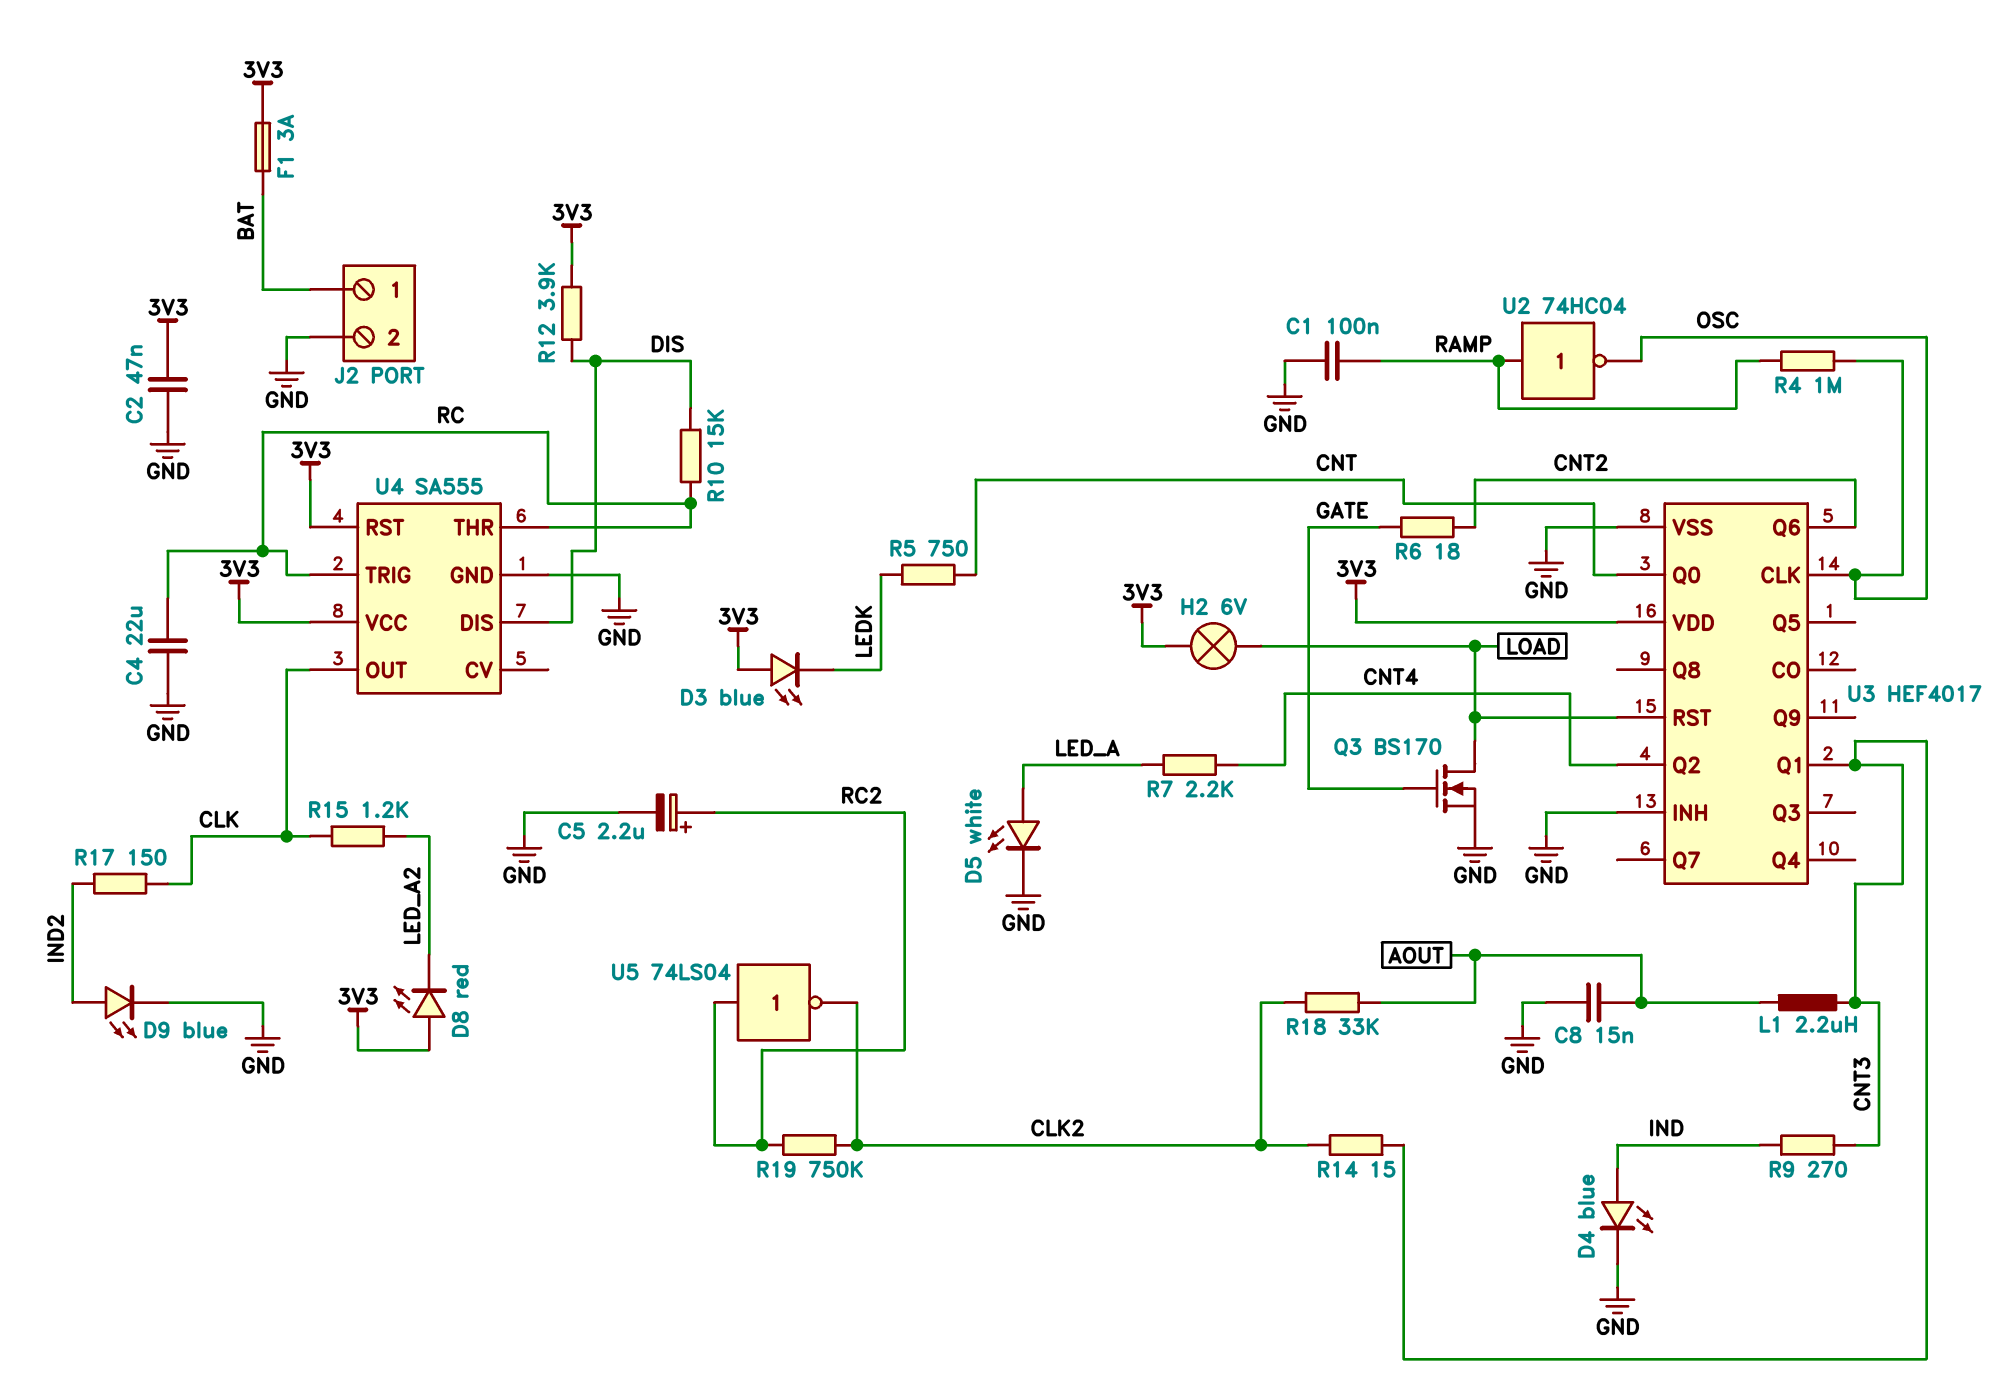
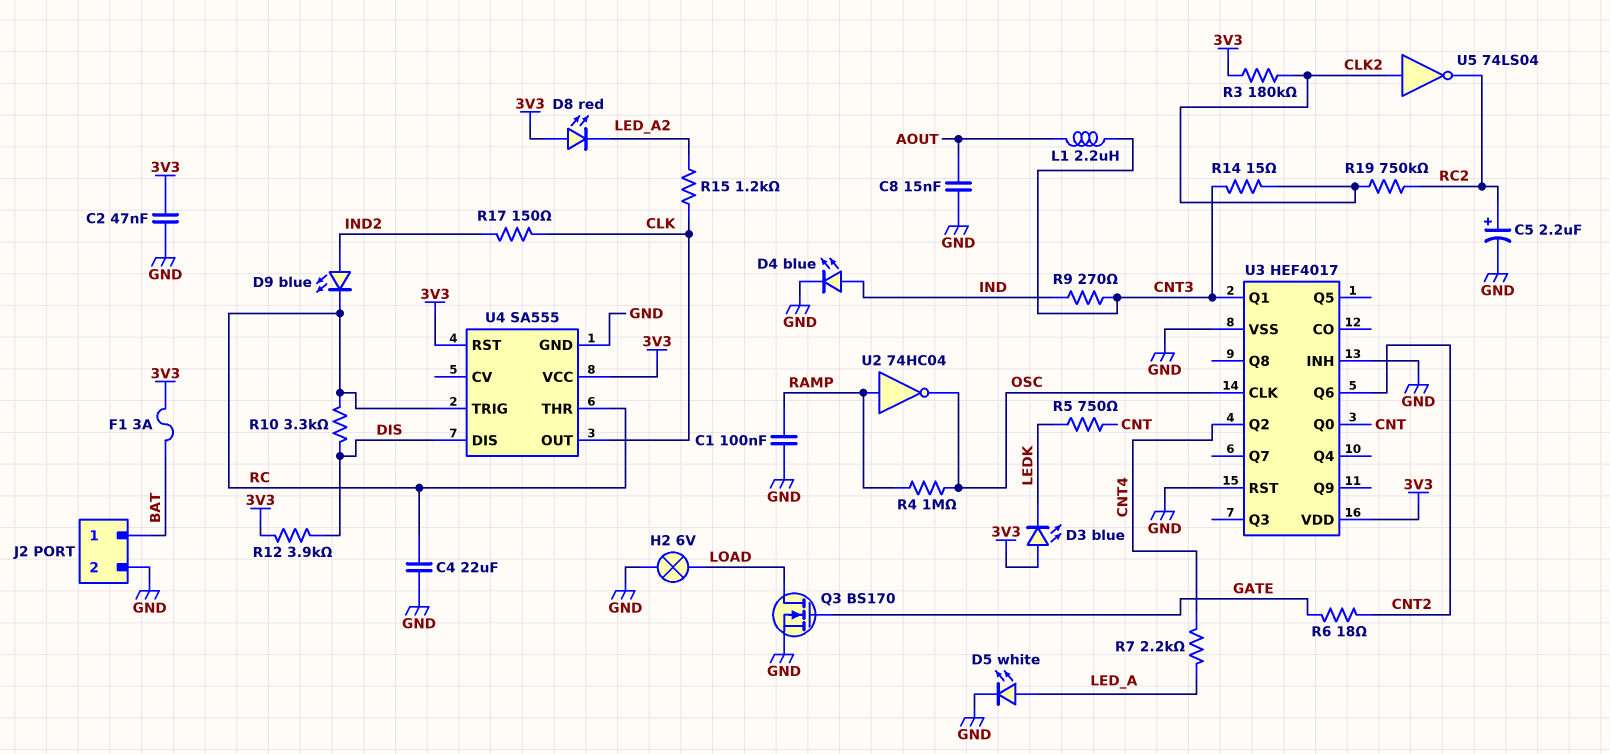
D9: LED blue (A IND2, K GND) -> LED blue (A IND2, K RC)
H2: lamp 6V (3V3, LOAD) -> lamp 6V (GND, LOAD)
R3: none -> 180k (3V3, CLK2)
R10: 15k (DIS, RC) -> 3.3k (DIS, RC)
R18: 33k (AOUT, CLK2) -> none
U3 pin RST: LOAD -> GND
U5: NOT 74LS04 (in RC2, out CLK2) -> NOT 74LS04 (in CLK2, out RC2)

